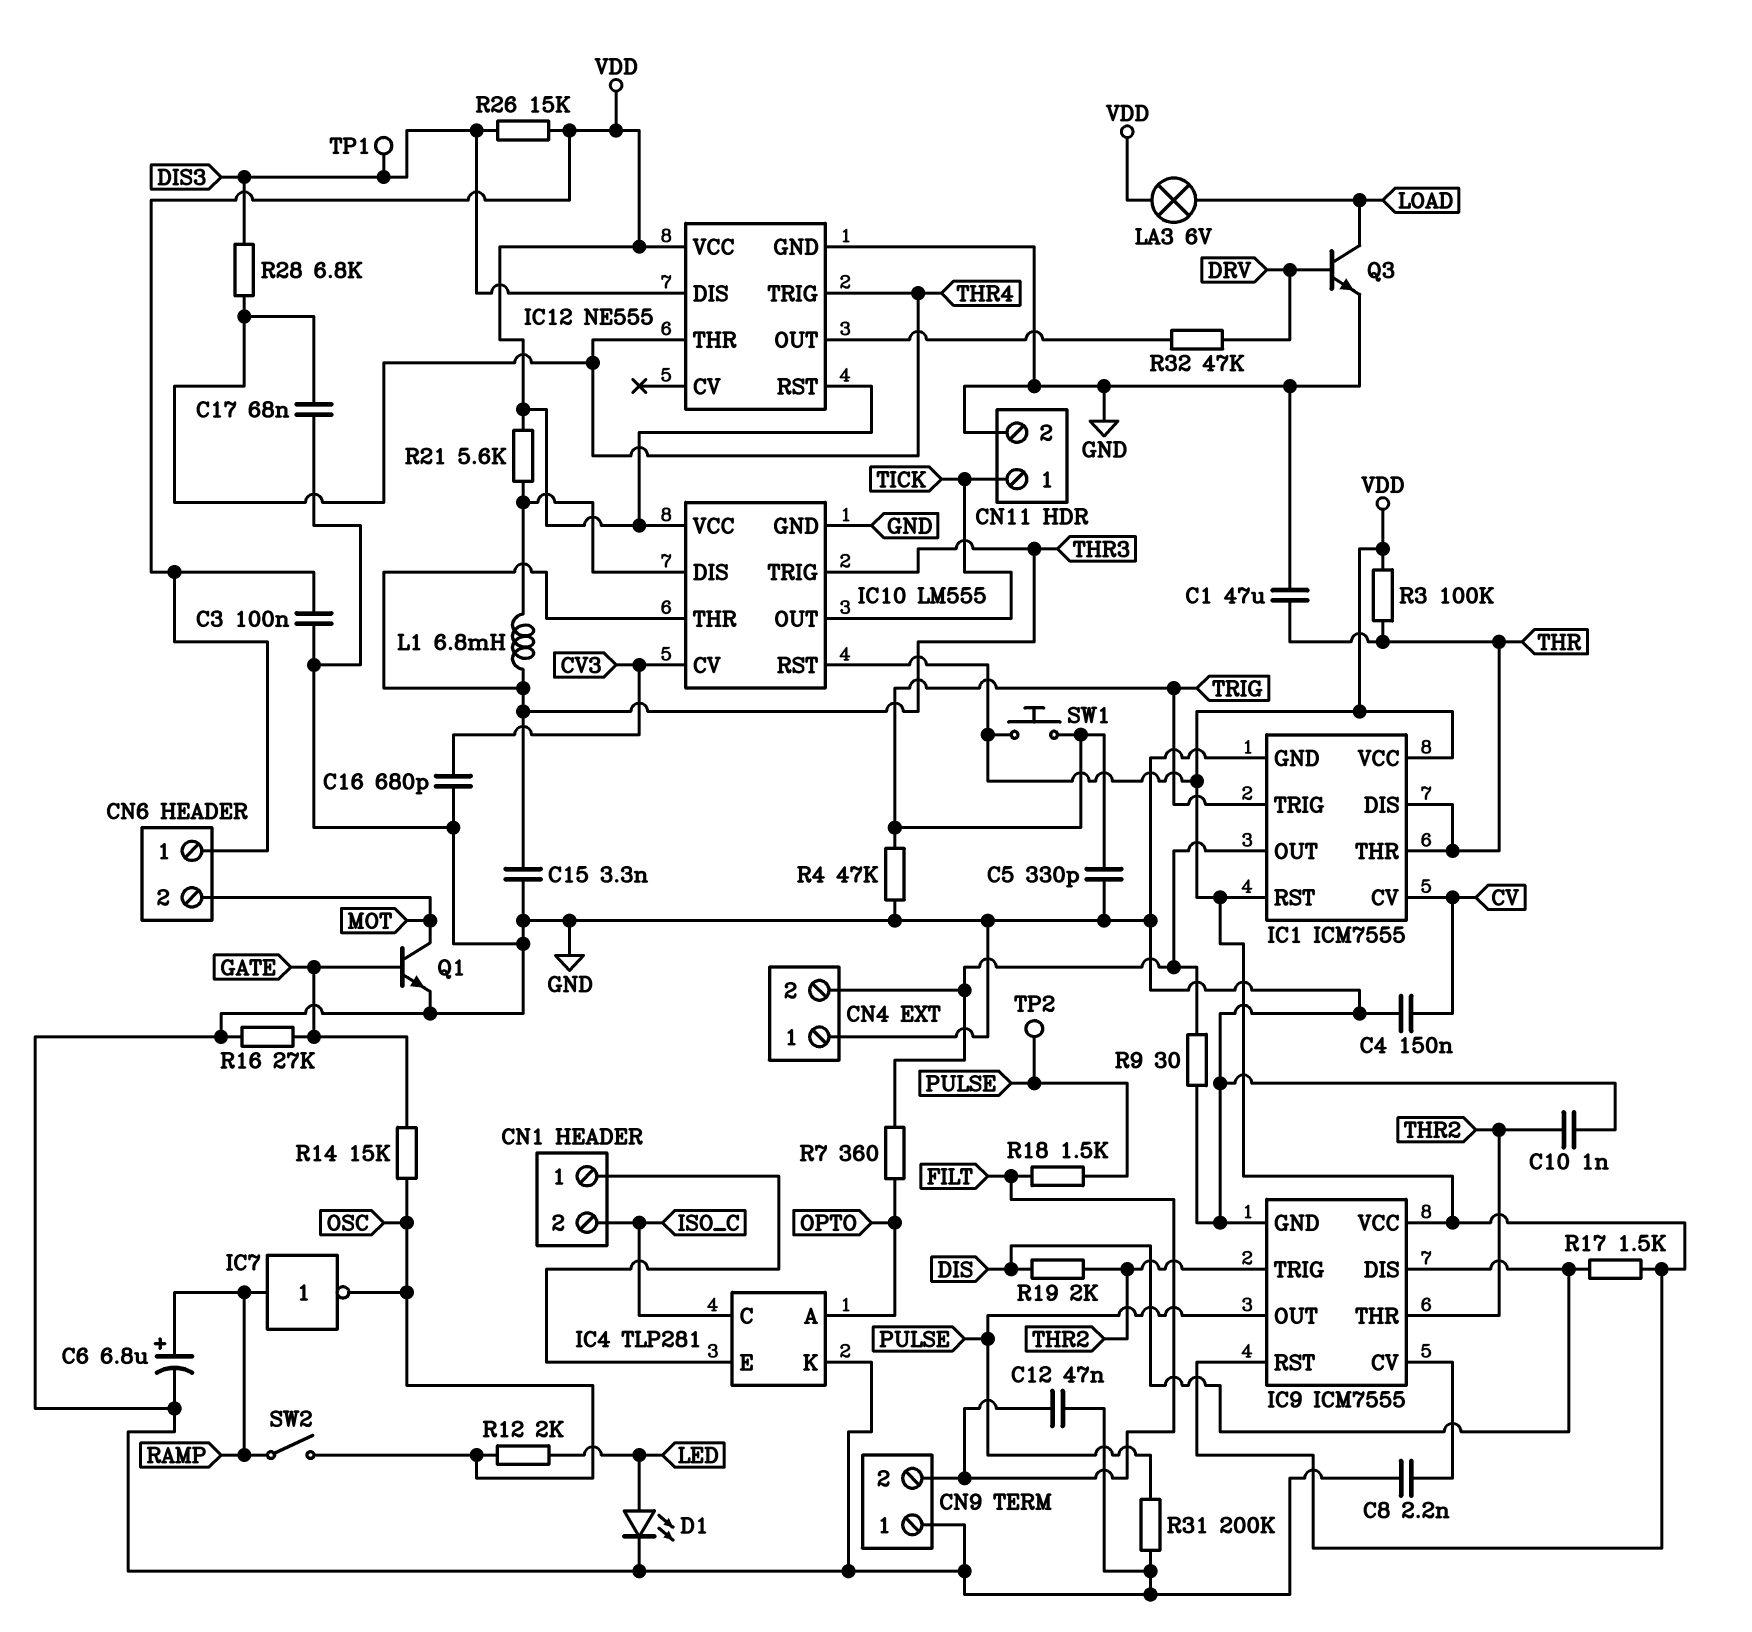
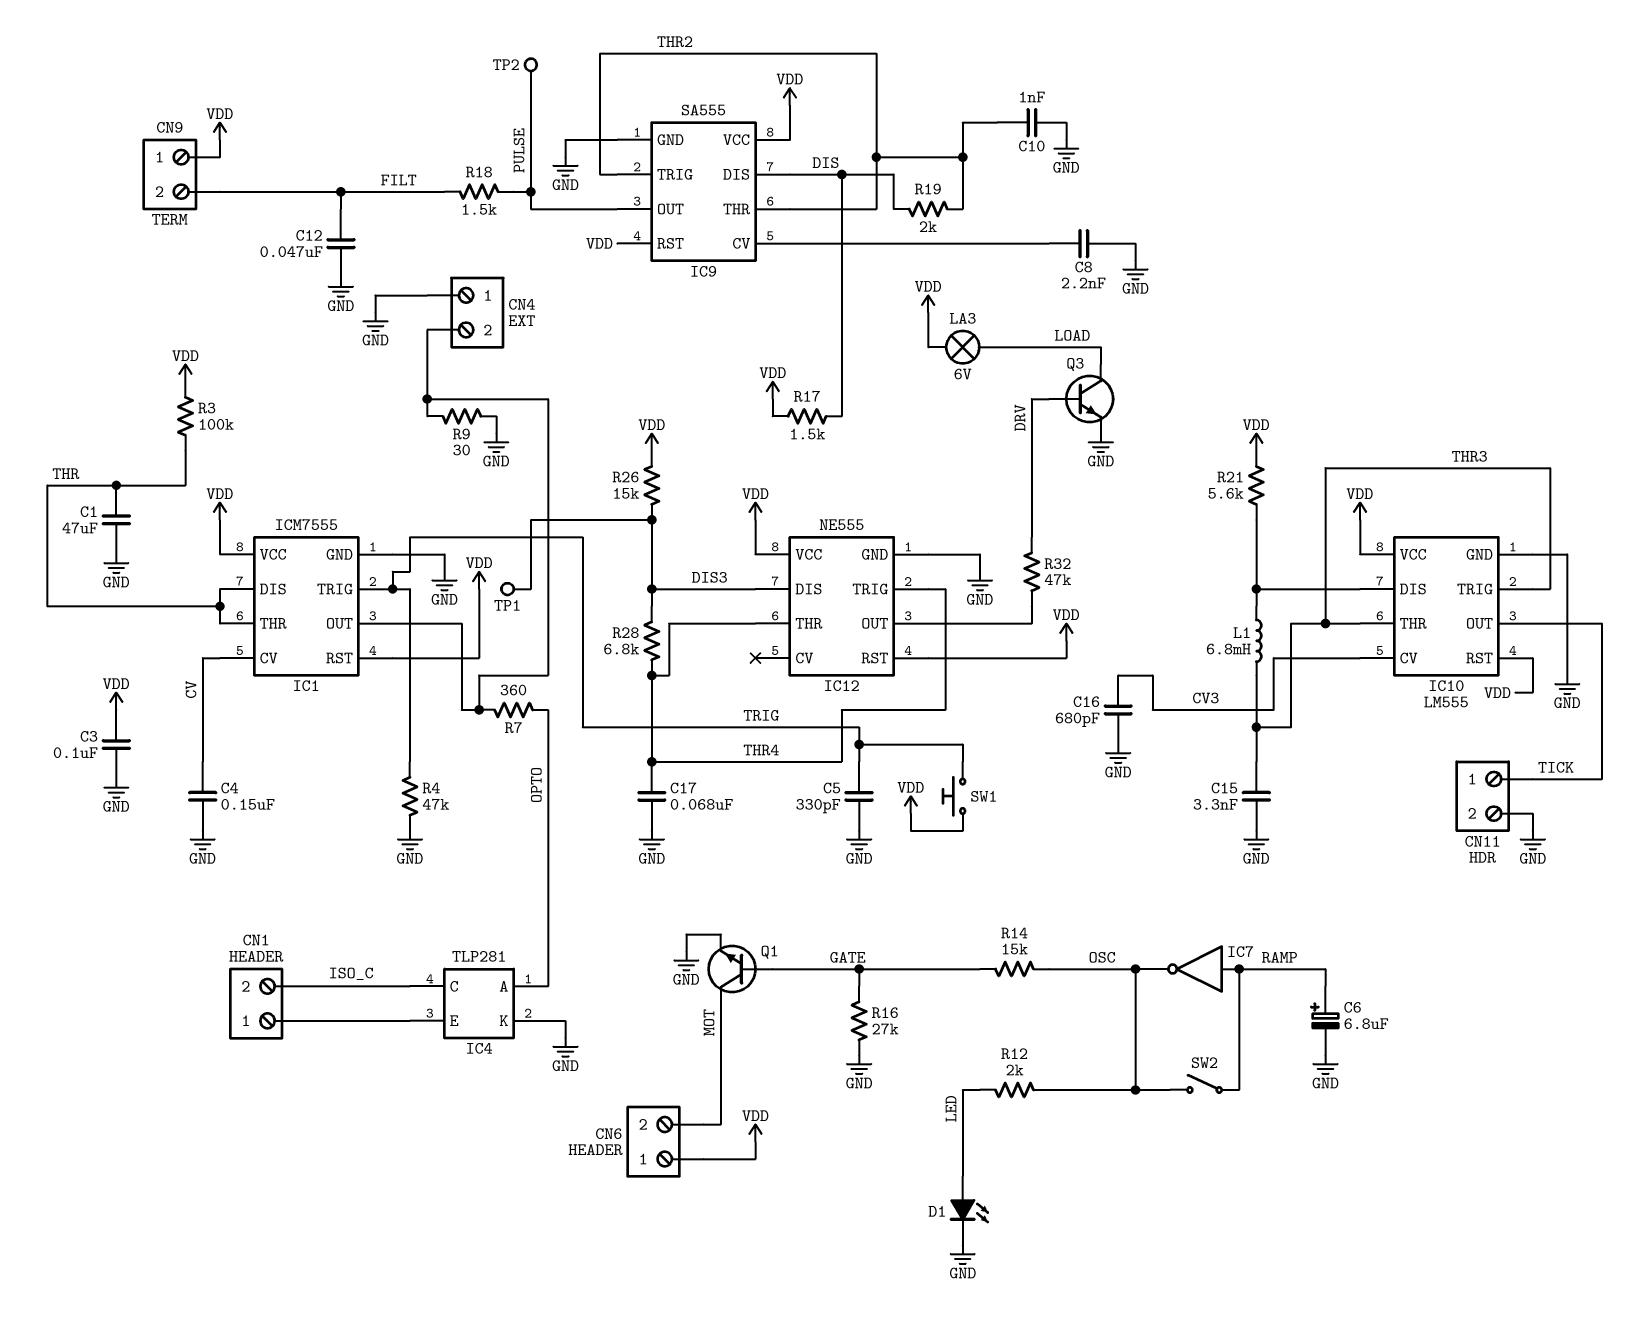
CN9 pin 1: GND -> VDD
IC9: ICM7555 -> SA555
R31: 200k (GND, PULSE) -> none

